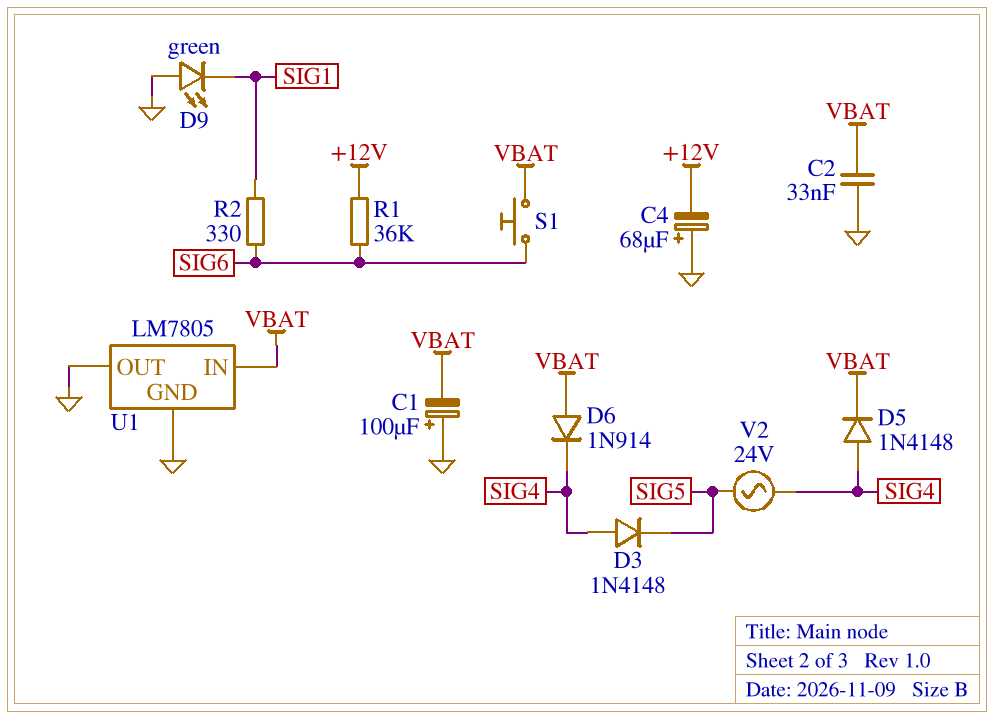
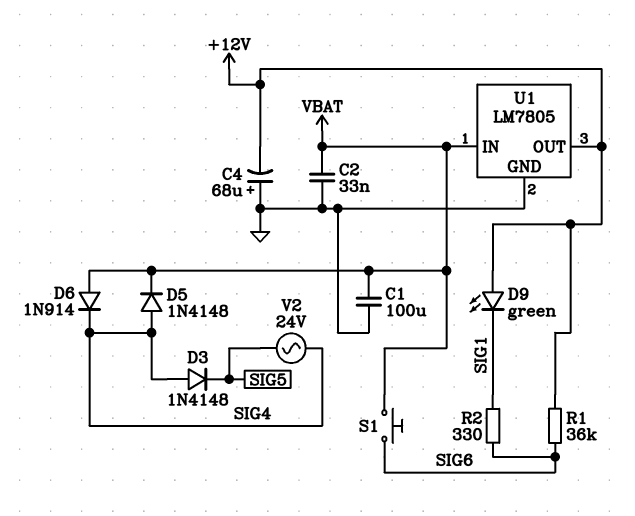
C1: 100uF (plus GND, minus VBAT) -> 100uF (GND, VBAT)
D9: LED green (A GND, K SIG1) -> LED green (A +12V, K SIG1)
U1 pin OUT: GND -> +12V

